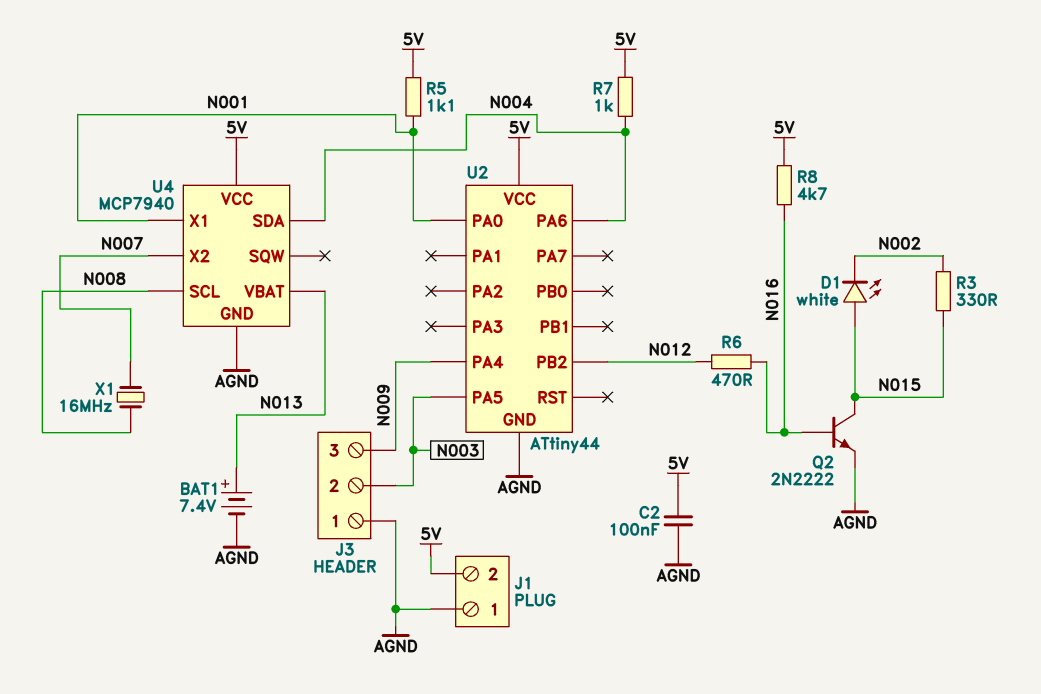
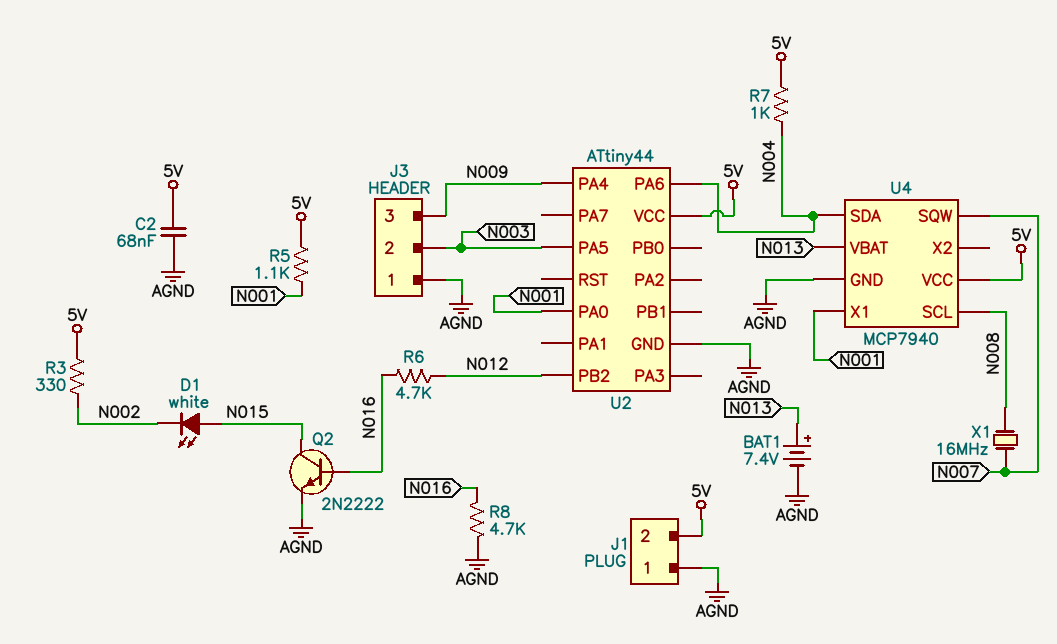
C2: 100nF (5V, AGND) -> 68nF (5V, AGND)
R3: 330 (N002, N015) -> 330 (5V, N002)
R6: 470 (N012, N016) -> 4.7k (N012, N016)
R8: 4.7k (5V, N016) -> 4.7k (AGND, N016)
U4 pin SQW: none -> N007
U4 pin X2: N007 -> none

